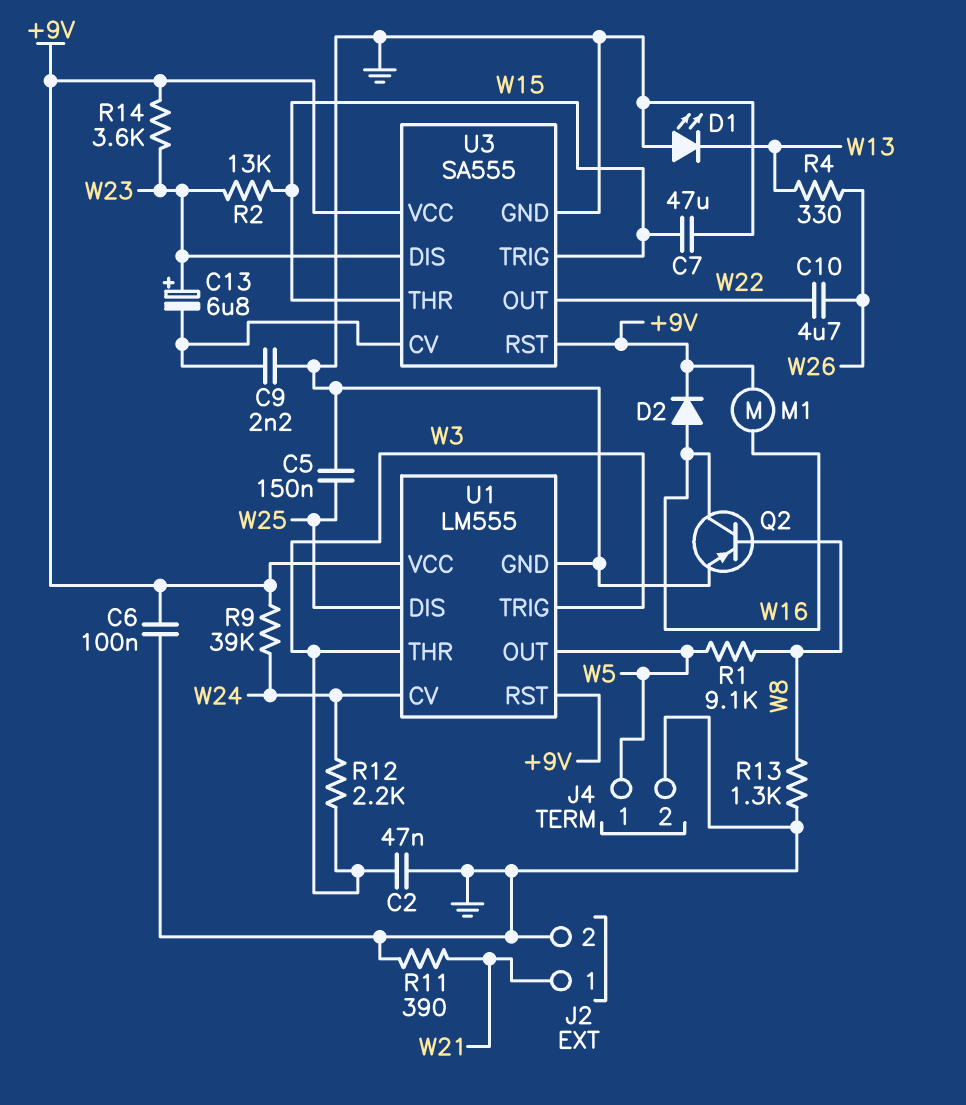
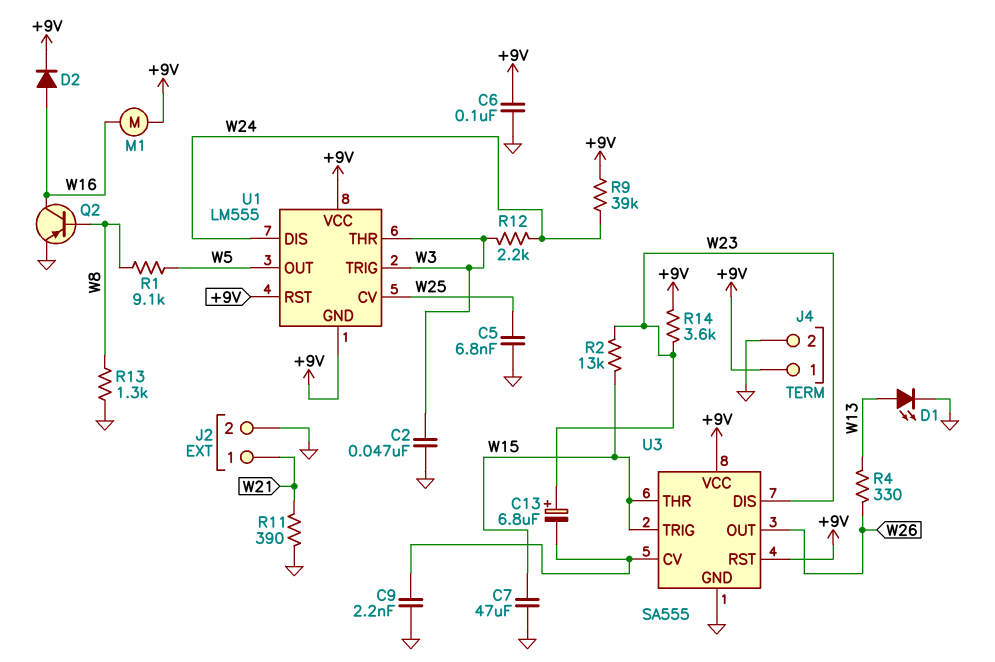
C5: 150nF (GND, W25) -> 6.8nF (GND, W25)
C10: 4.7uF (W22, W26) -> none
D1: LED (A GND, K W13) -> LED (A W13, K GND)
J4 pin 1: W5 -> +9V
U1 pin CV: W24 -> W25
U1 pin DIS: W25 -> W24
U1 pin GND: GND -> +9V
U3 pin OUT: W22 -> W26

